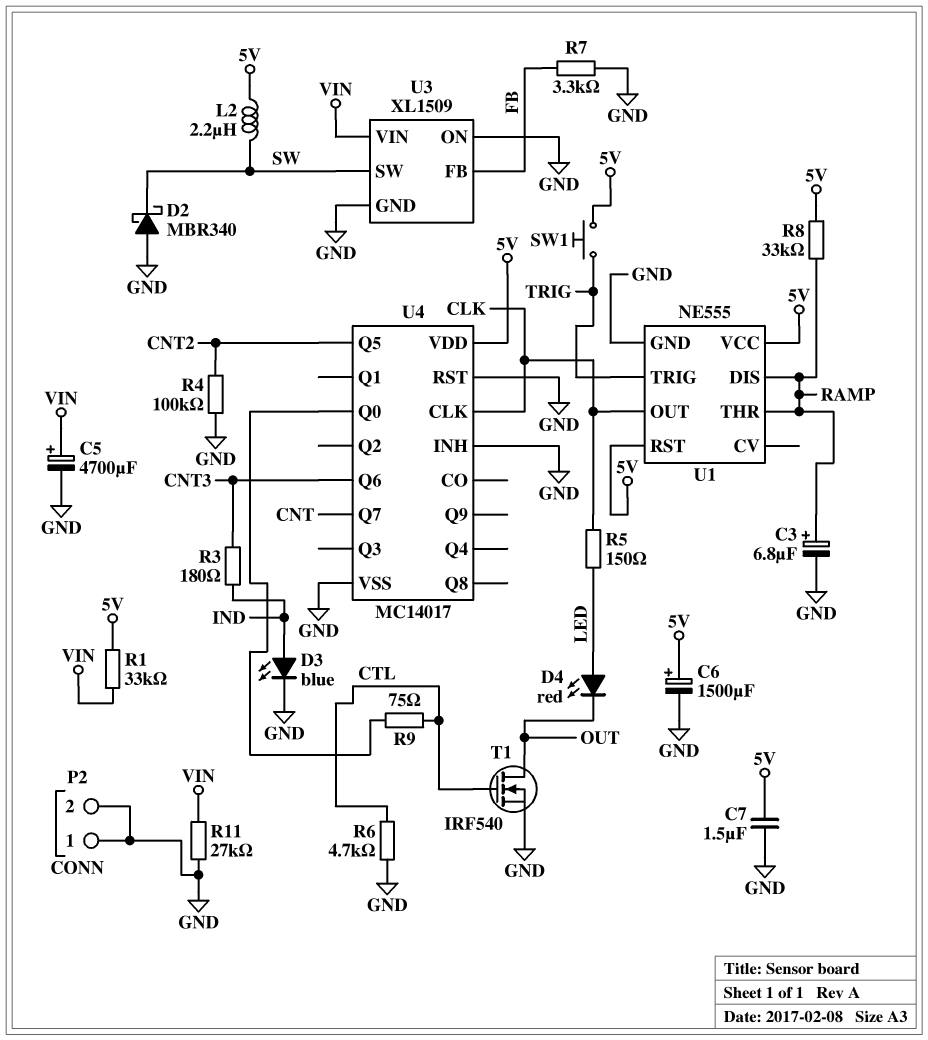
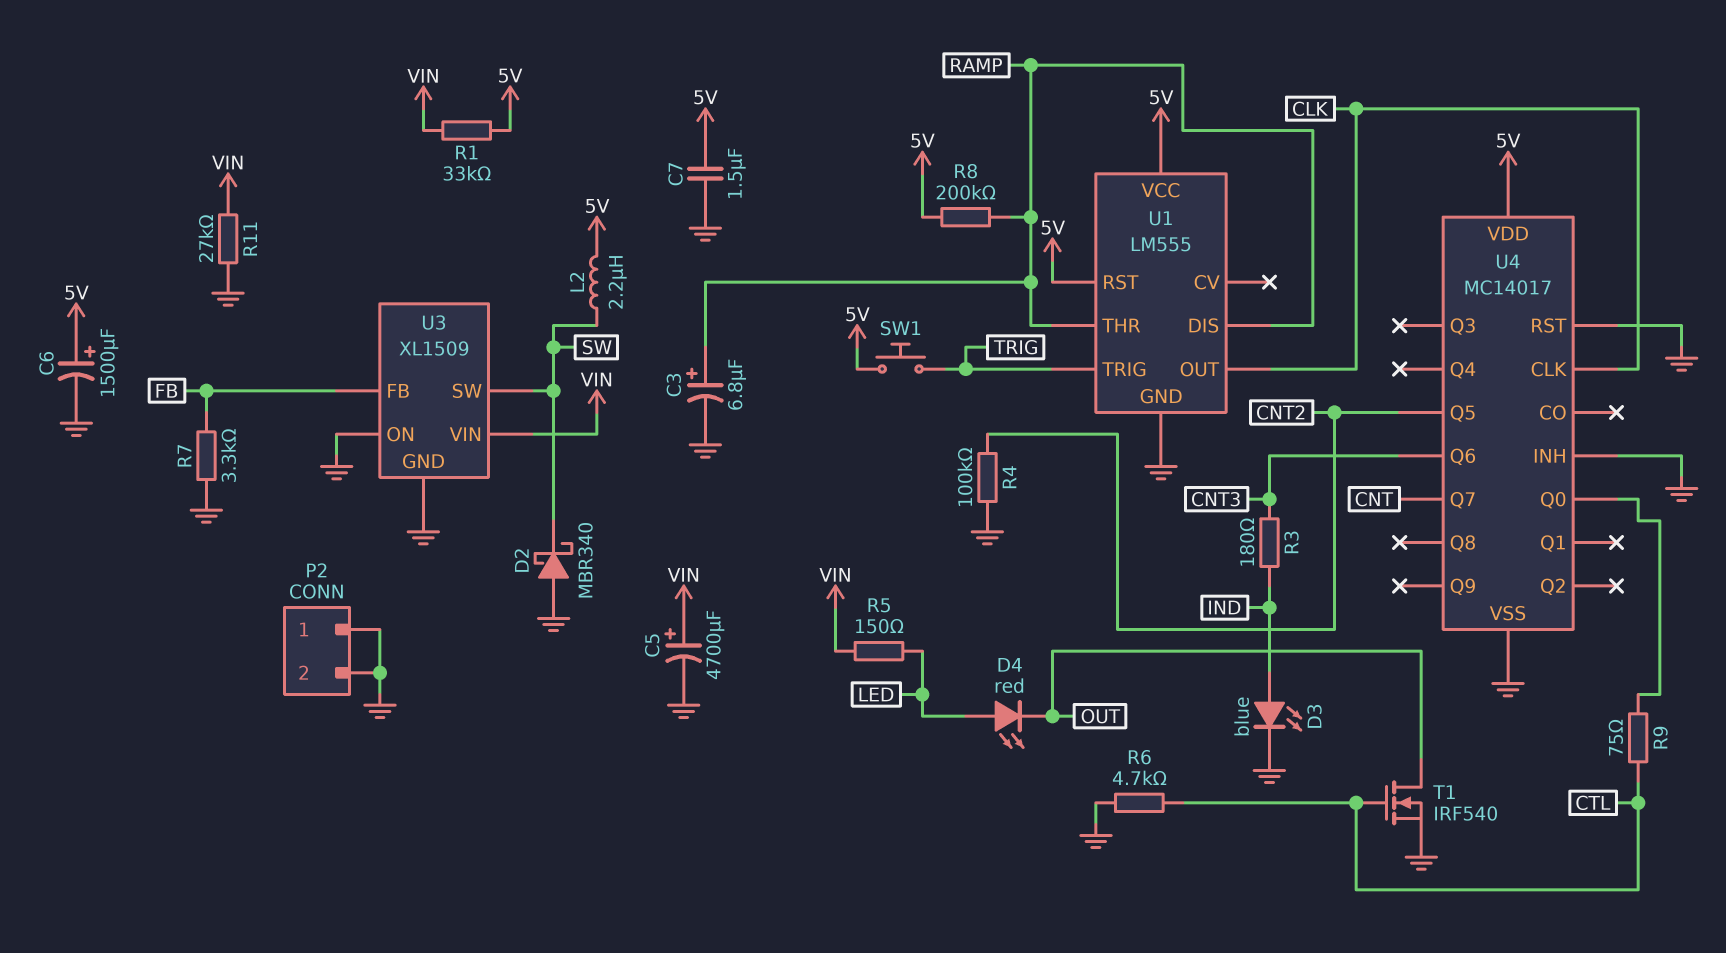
R5: 150 (CLK, LED) -> 150 (LED, VIN)
R8: 33k (5V, RAMP) -> 200k (5V, RAMP)
U1: NE555 -> LM555

